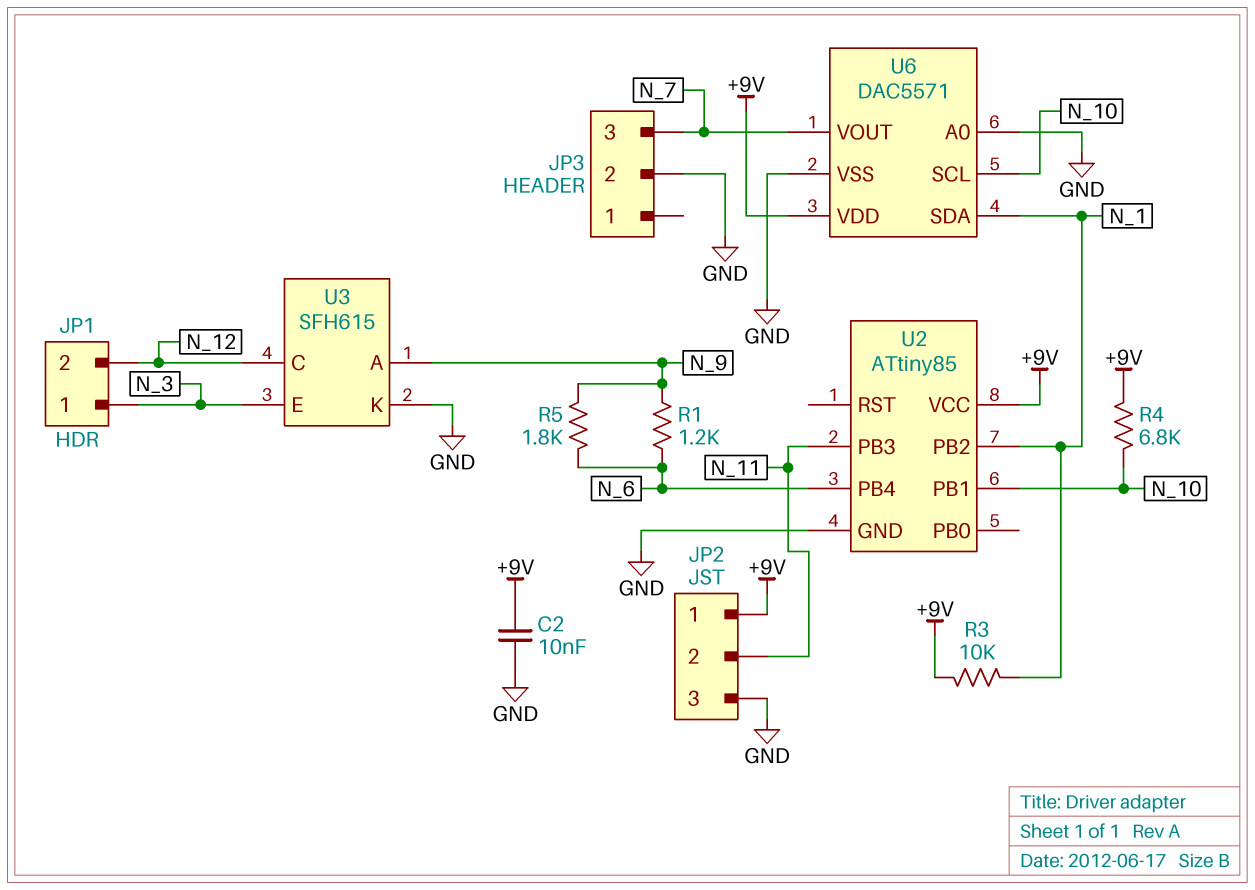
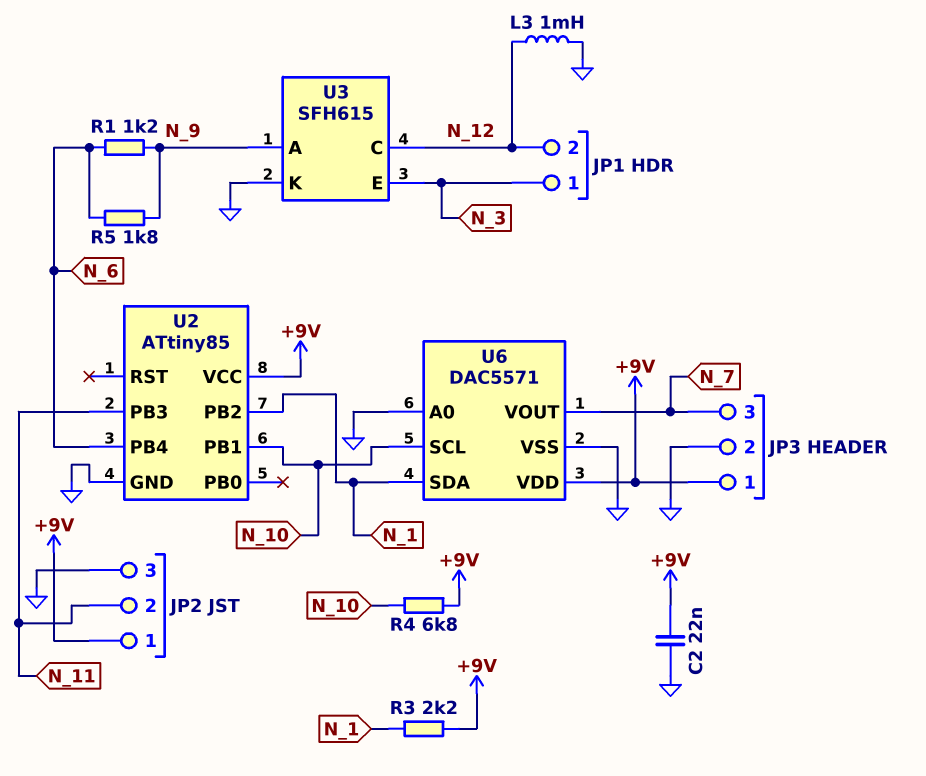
C2: 10nF (+9V, GND) -> 22nF (+9V, GND)
JP3 pin 1: none -> +9V
L3: none -> 1mH (GND, N_12)
R3: 10k (+9V, N_1) -> 2.2k (+9V, N_1)

